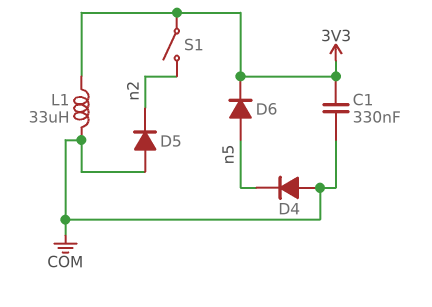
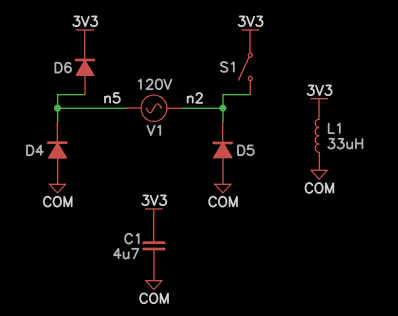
C1: 330nF (3V3, COM) -> 4.7uF (3V3, COM)
V1: none -> AC 120V (n2, n5)

